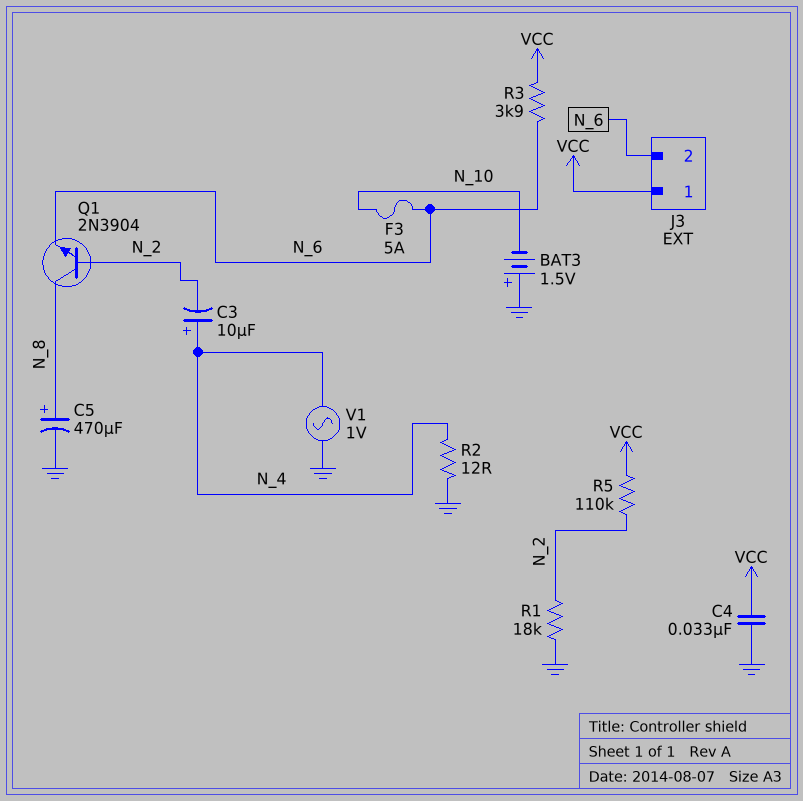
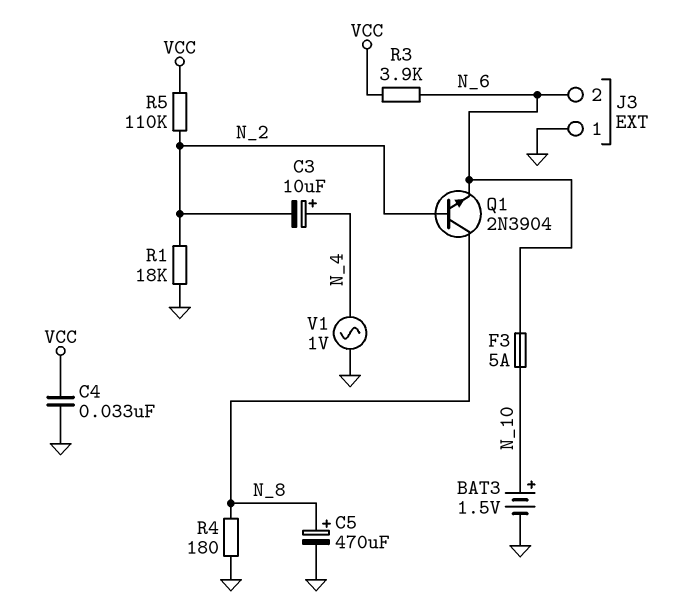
BAT3: 1.5V (plus GND, minus N_10) -> 1.5V (plus N_10, minus GND)
J3 pin 1: VCC -> GND
R2: 12 (GND, N_4) -> none
R4: none -> 180 (GND, N_8)

